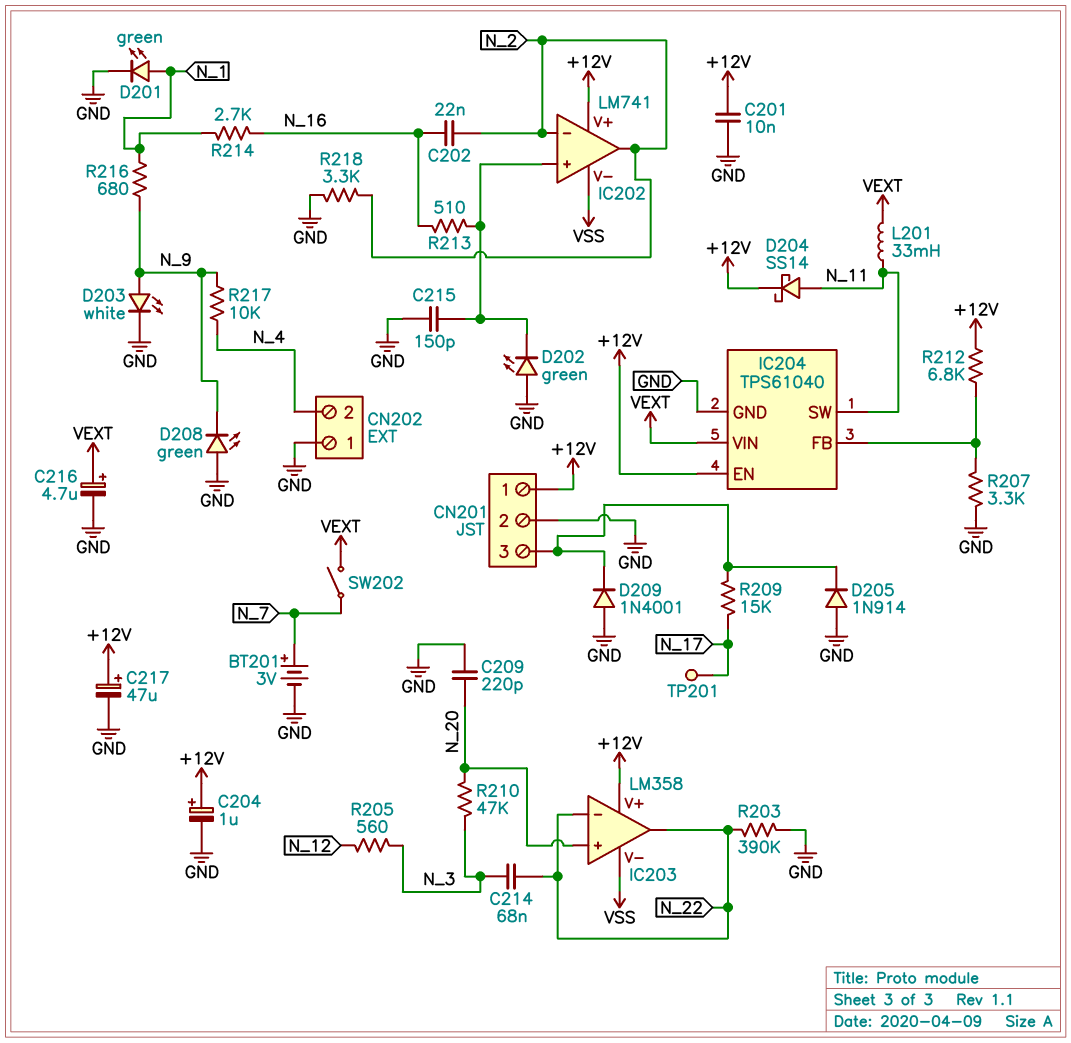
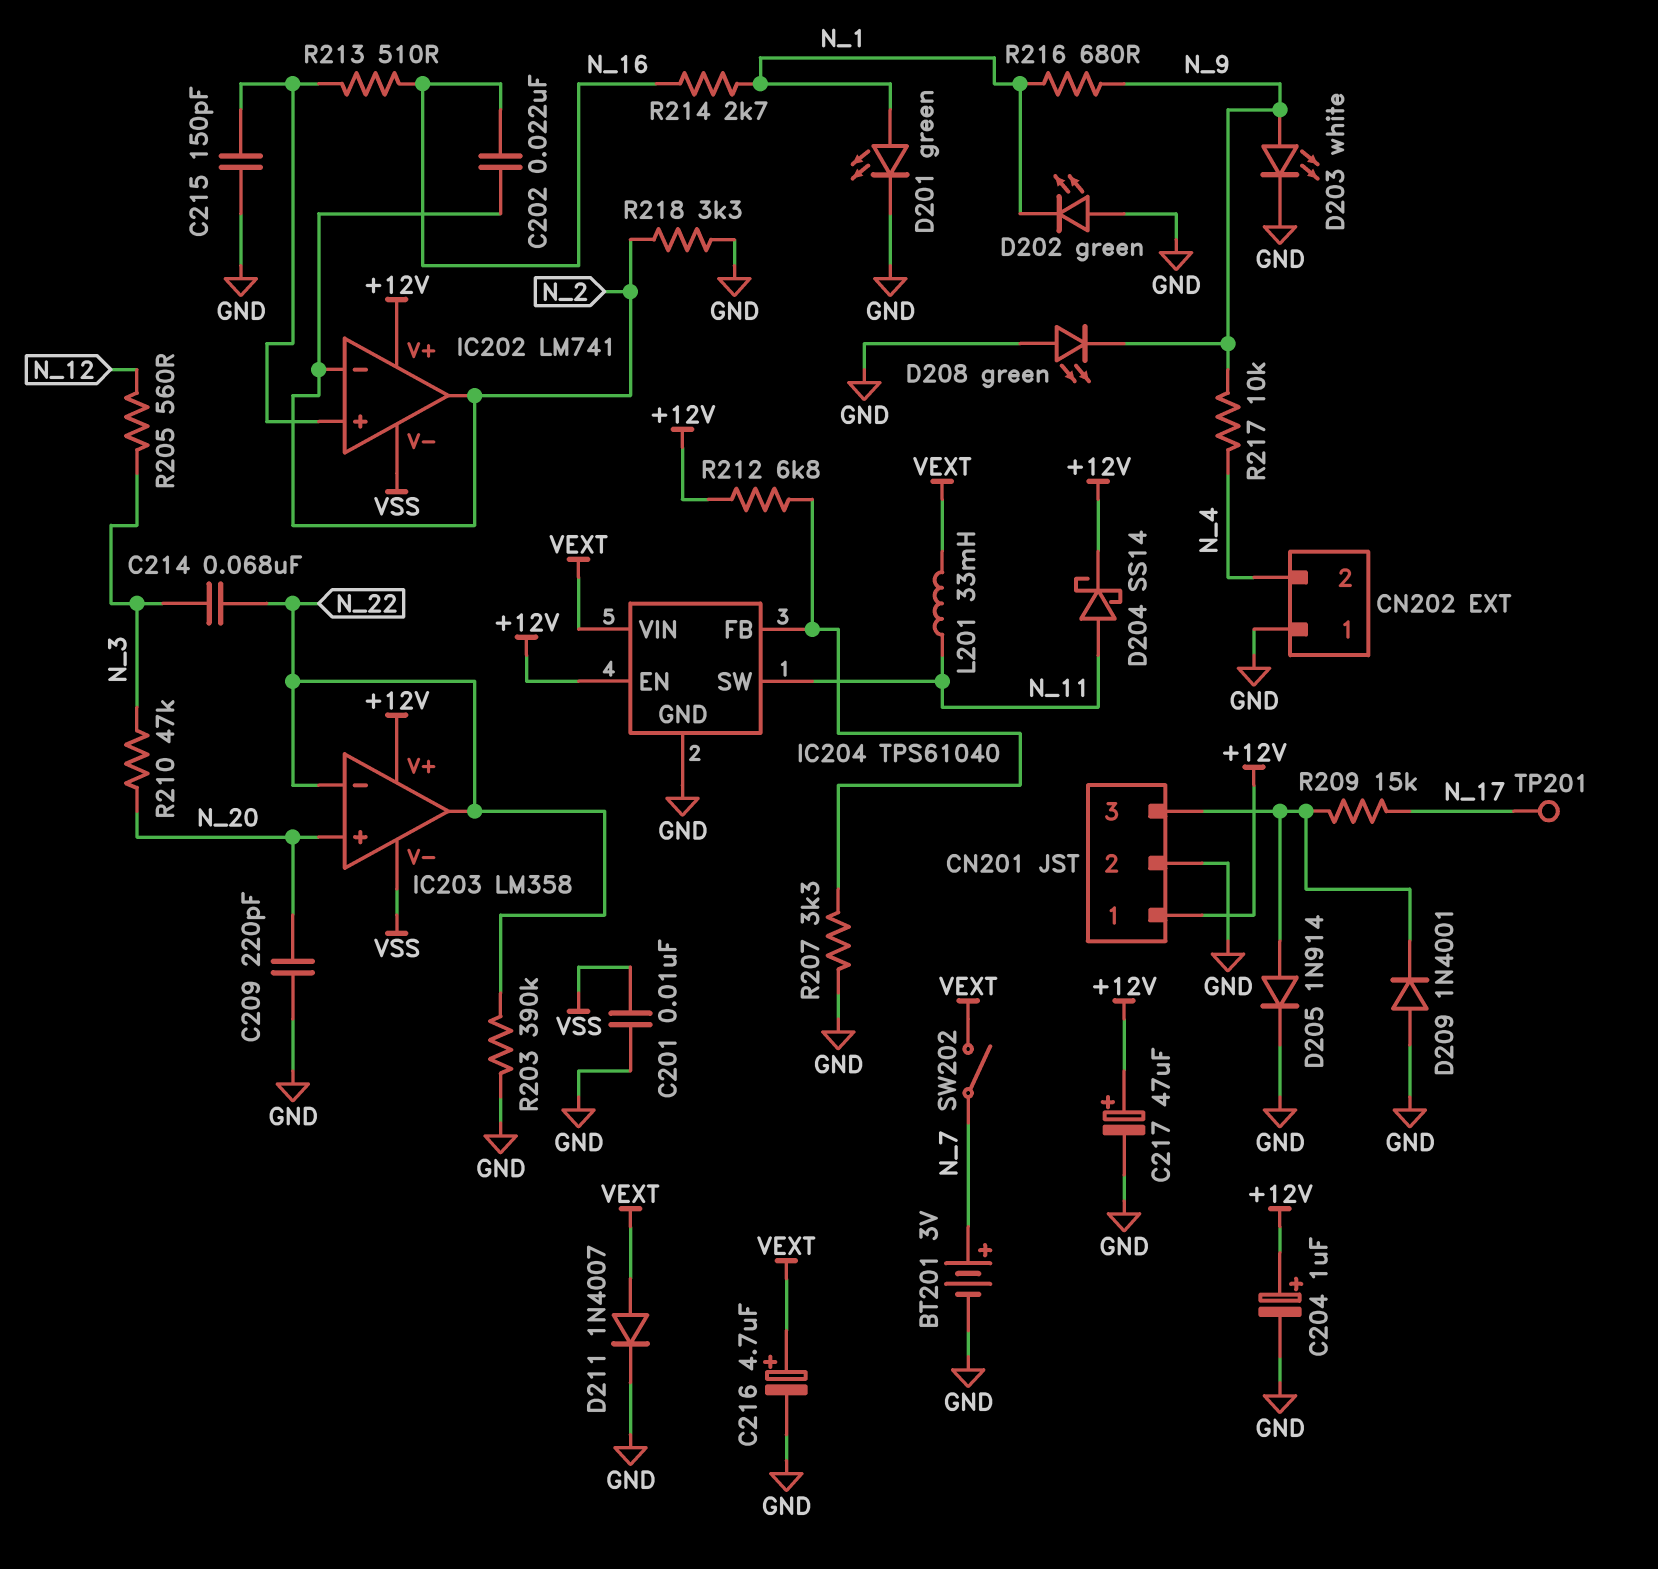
C201: 10nF (+12V, GND) -> 10nF (GND, VSS)
D202: LED green (A GND, K IC202/in+) -> LED green (A GND, K N_1)
D205: diode 1N914 (A GND, K CN201/3) -> diode 1N914 (A CN201/3, K GND)
D211: none -> diode 1N4007 (A VEXT, K GND)

